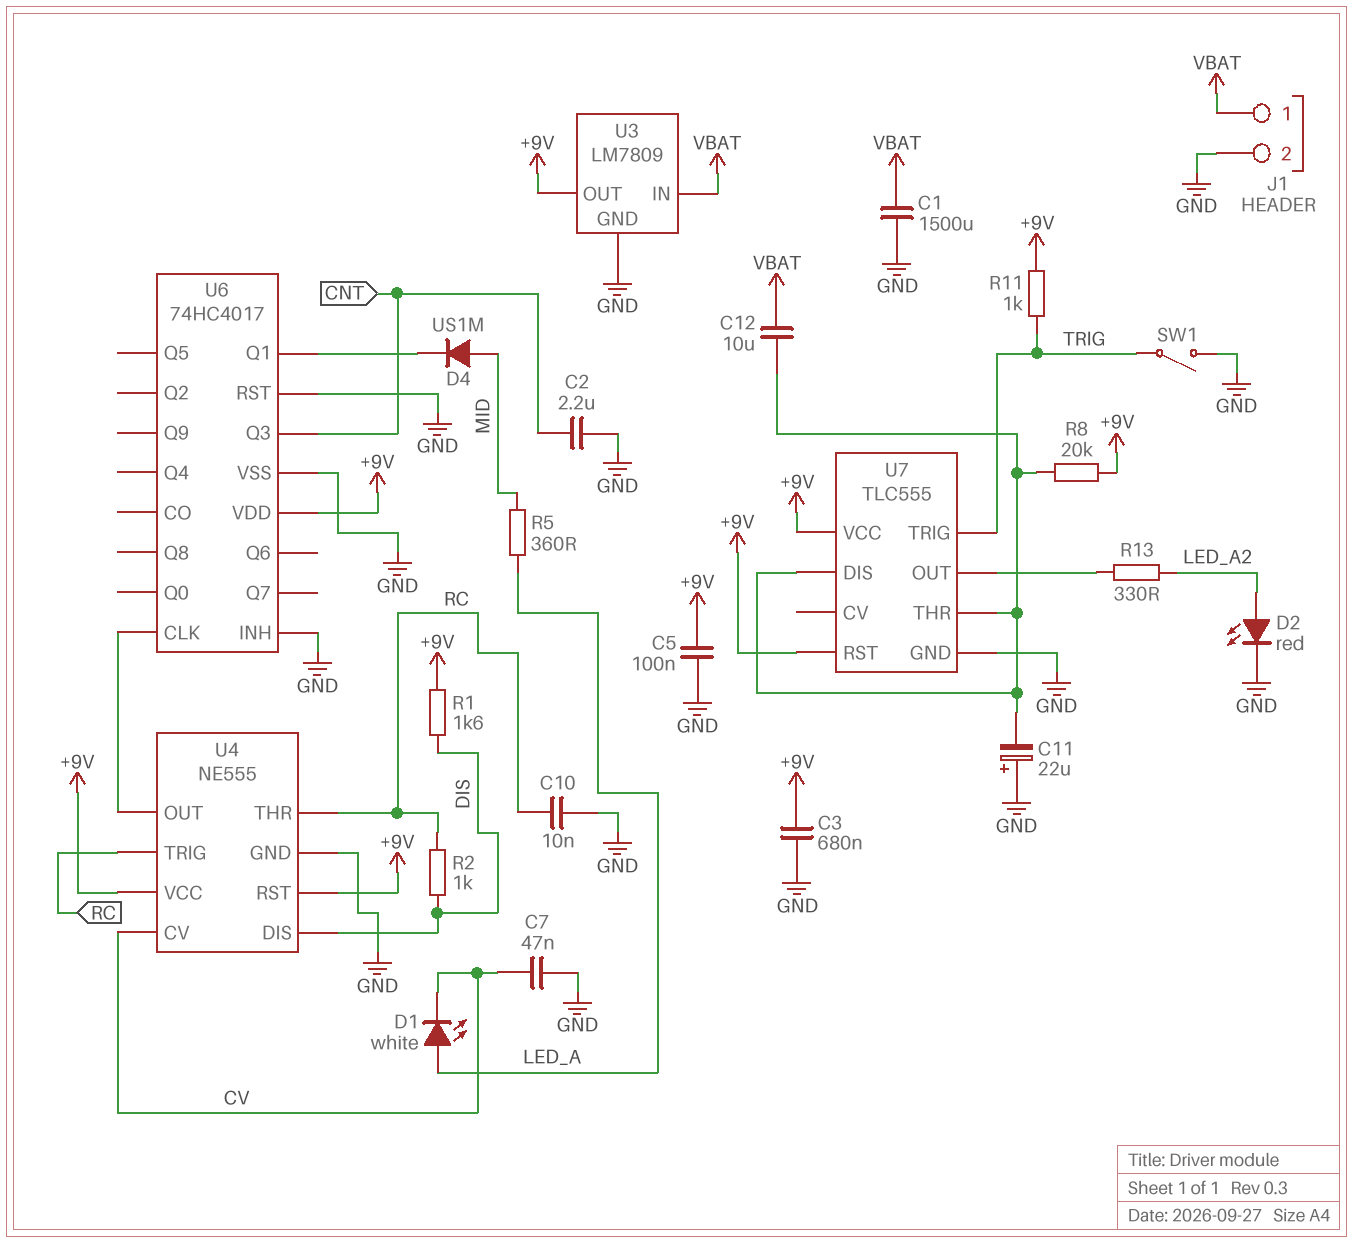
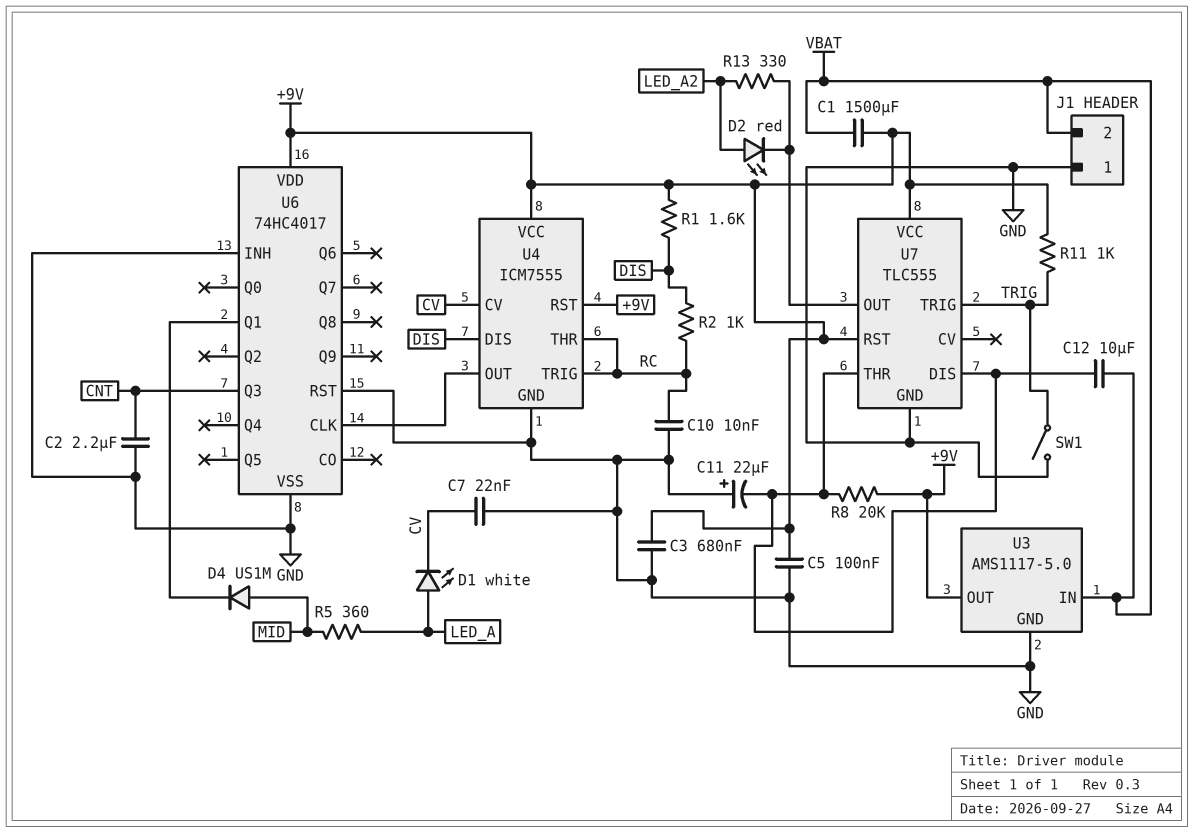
C1: 1500uF (GND, VBAT) -> 1500uF (+9V, VBAT)
C7: 47nF (CV, GND) -> 22nF (CV, GND)
D2: LED red (A LED_A2, K GND) -> LED red (A LED_A2, K U7/OUT)
J1 pin 1: VBAT -> GND
J1 pin 2: GND -> VBAT
U3: LM7809 -> AMS1117-5.0
U4: NE555 -> ICM7555

